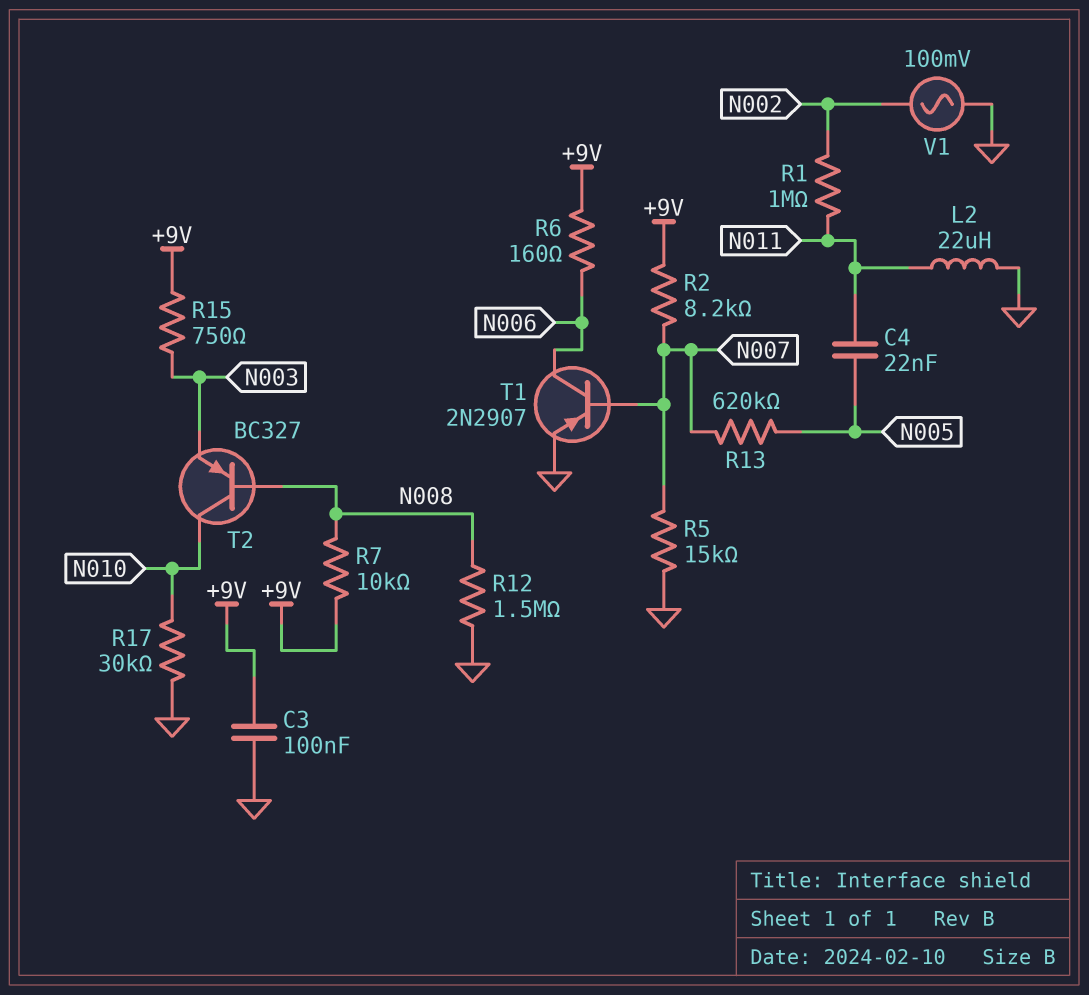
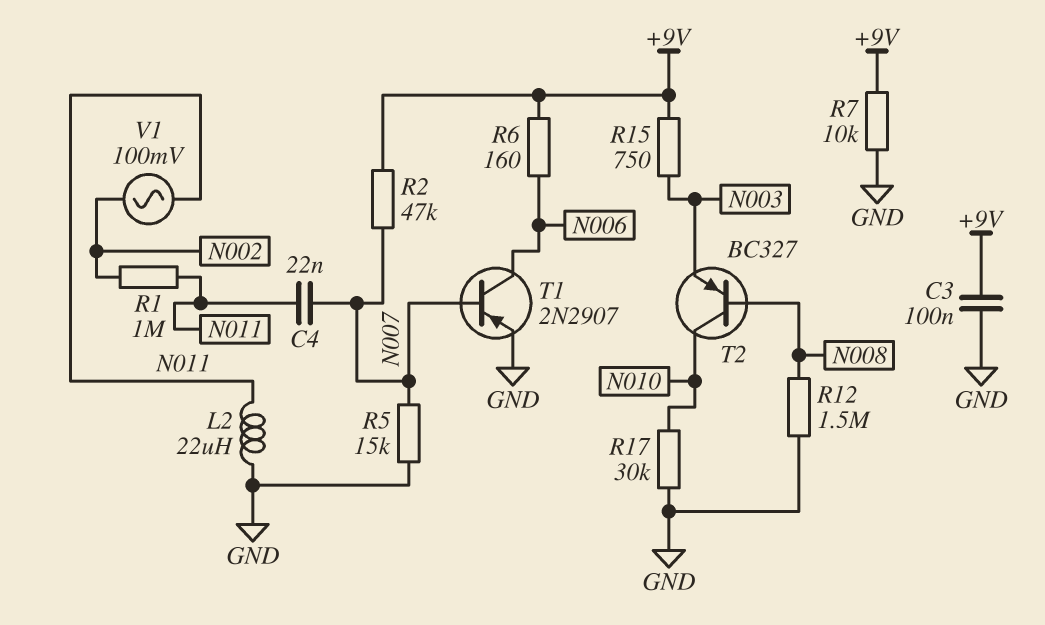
C4: 22nF (N005, N011) -> 22nF (N007, N011)
R2: 8.2k (+9V, N007) -> 47k (+9V, N007)
R7: 10k (+9V, N008) -> 10k (+9V, GND)
R13: 620k (N005, N007) -> none
V1: AC 100mV (GND, N002) -> AC 100mV (N002, N011)

